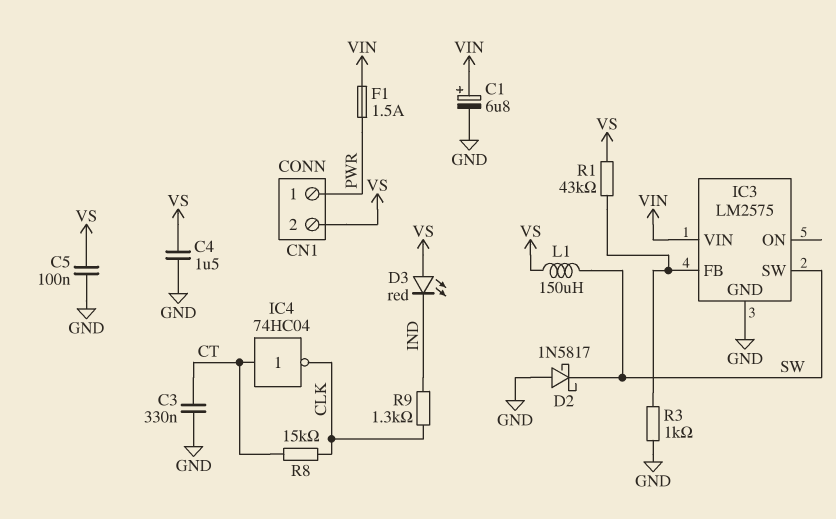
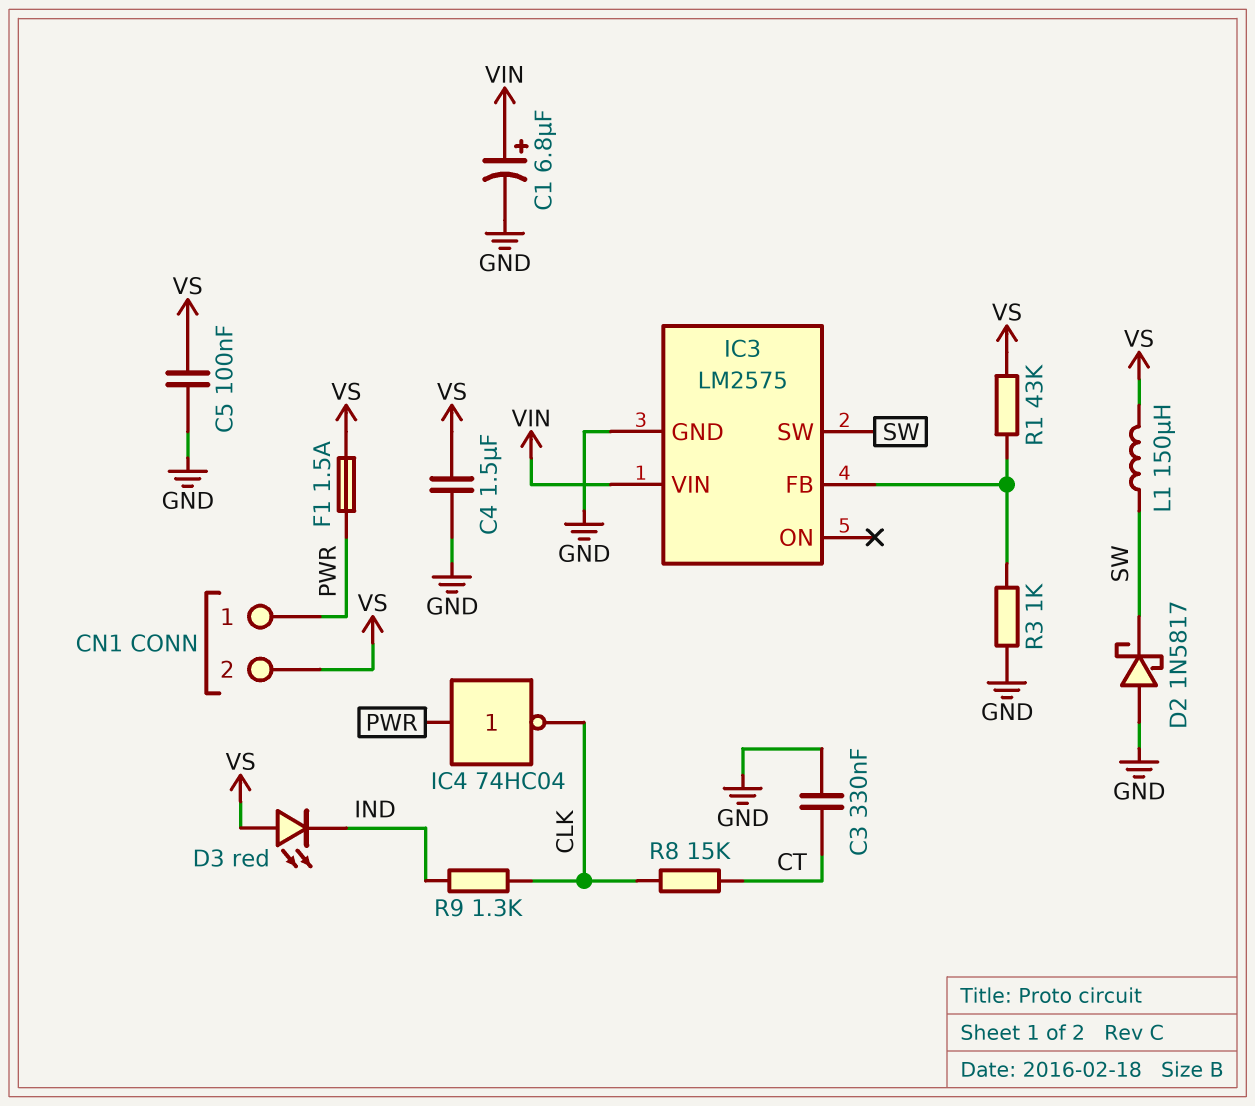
F1: 1.5A (PWR, VIN) -> 1.5A (PWR, VS)
IC4: NOT 74HC04 (in CT, out CLK) -> NOT 74HC04 (in PWR, out CLK)

